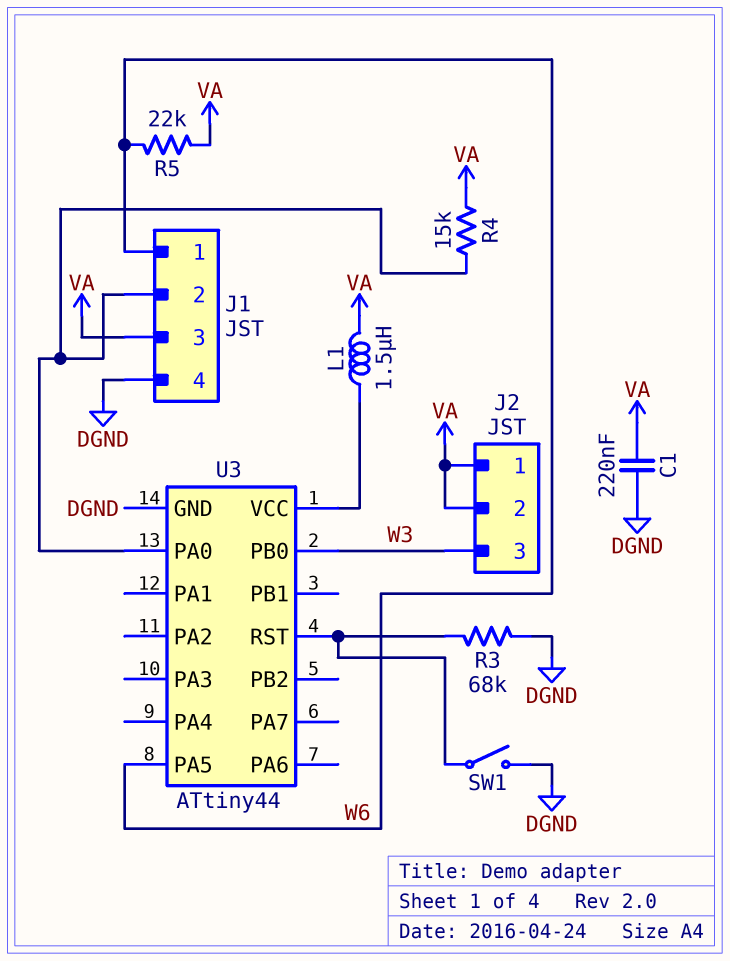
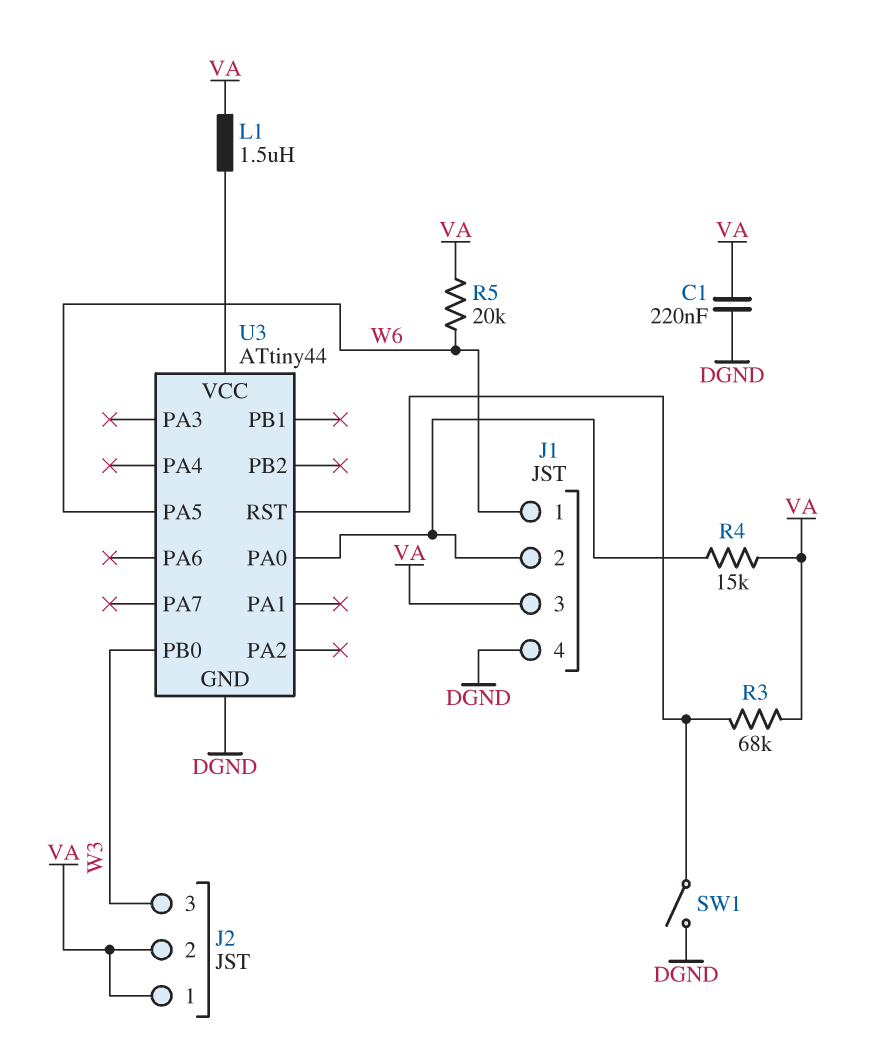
R3: 68k (DGND, U3/RST) -> 68k (U3/RST, VA)
R5: 22k (VA, W6) -> 20k (VA, W6)

